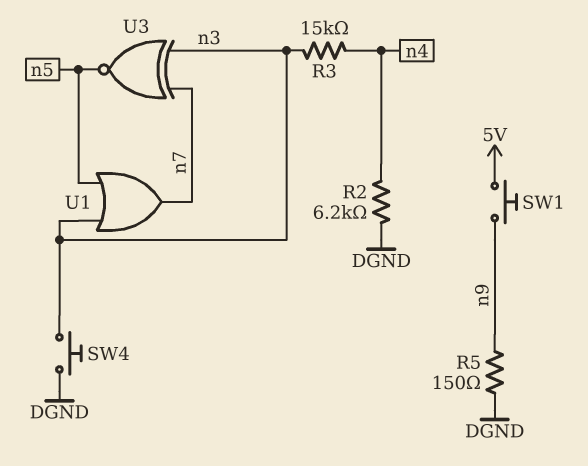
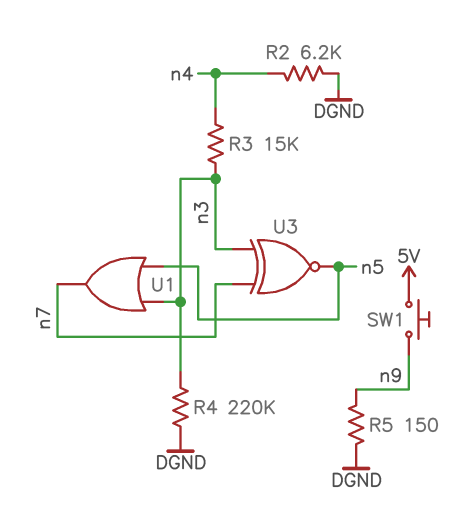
R4: none -> 220k (DGND, n3)
SW4: button (DGND, n3) -> none

